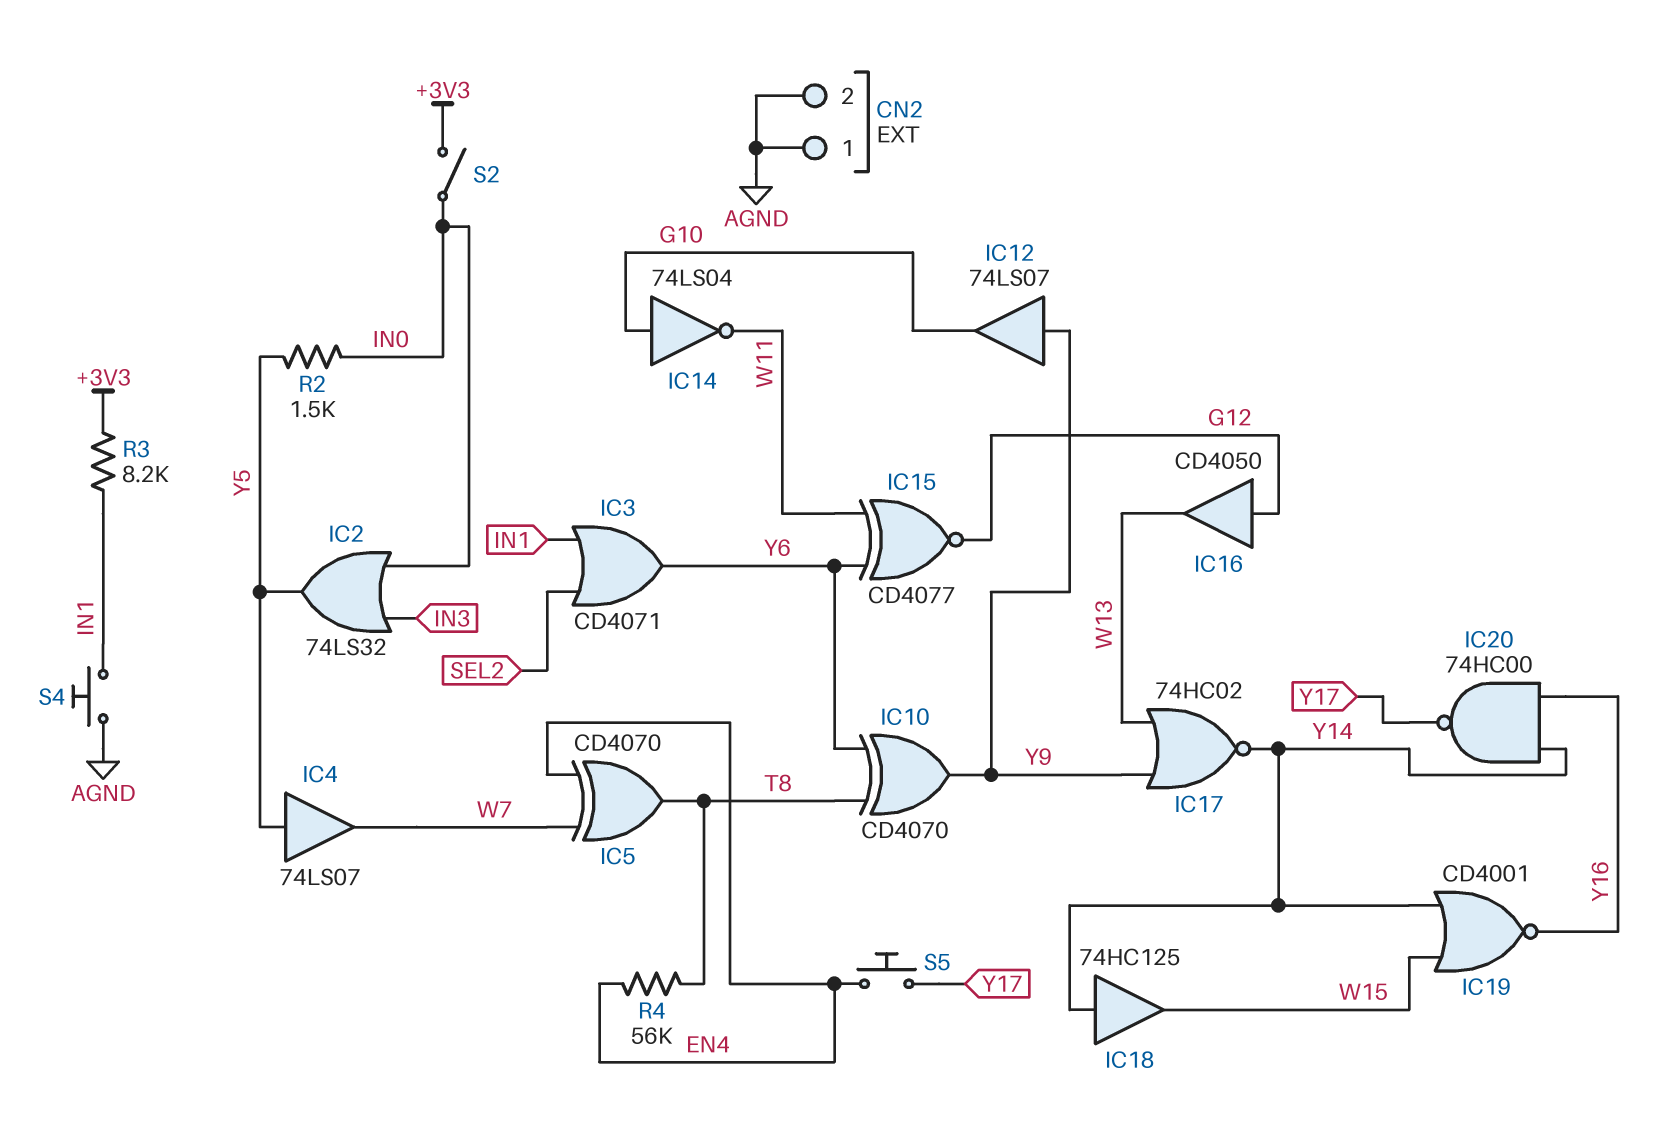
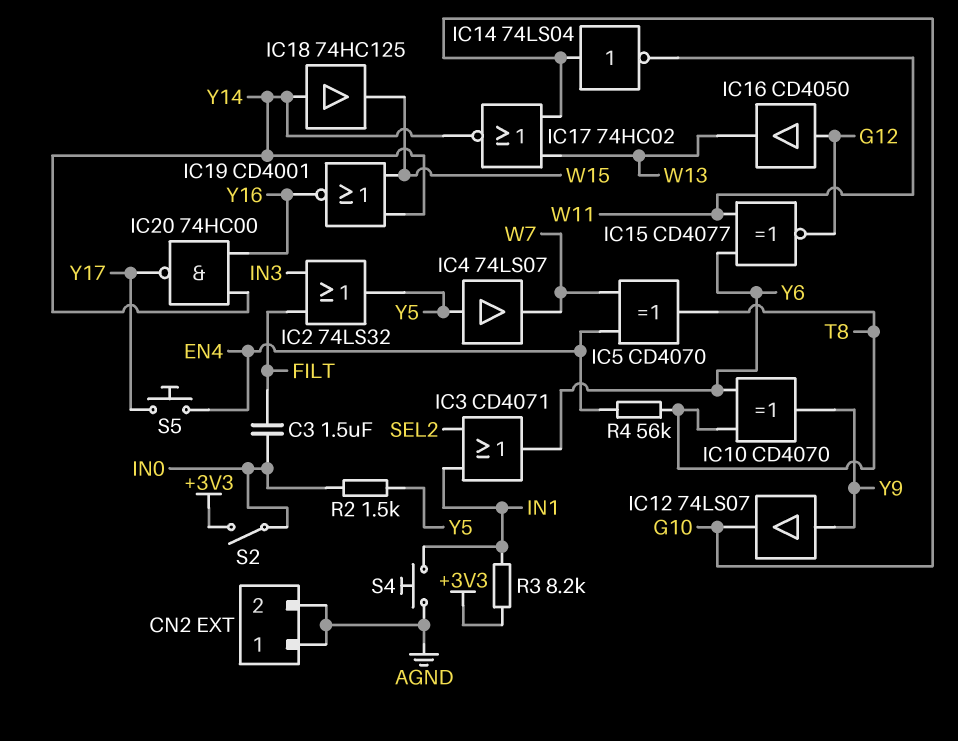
C3: none -> 1.5uF (FILT, IN0)
IC2: OR 74LS32 (in IN0, in IN3, out Y5) -> OR 74LS32 (in FILT, in IN3, out Y5)
IC17: NOR 74HC02 (in W13, in Y9, out Y14) -> NOR 74HC02 (in G10, in W13, out Y14)

